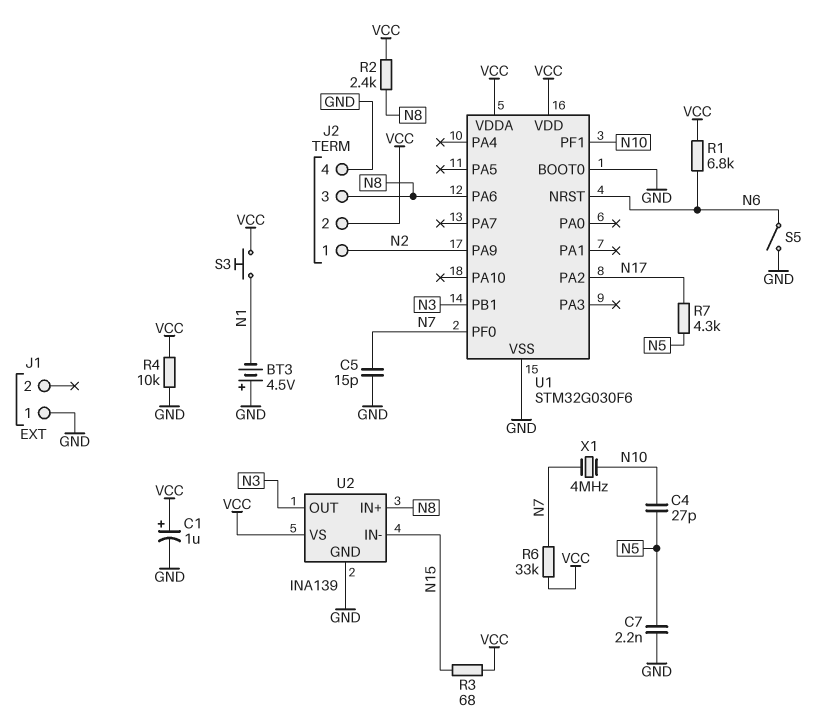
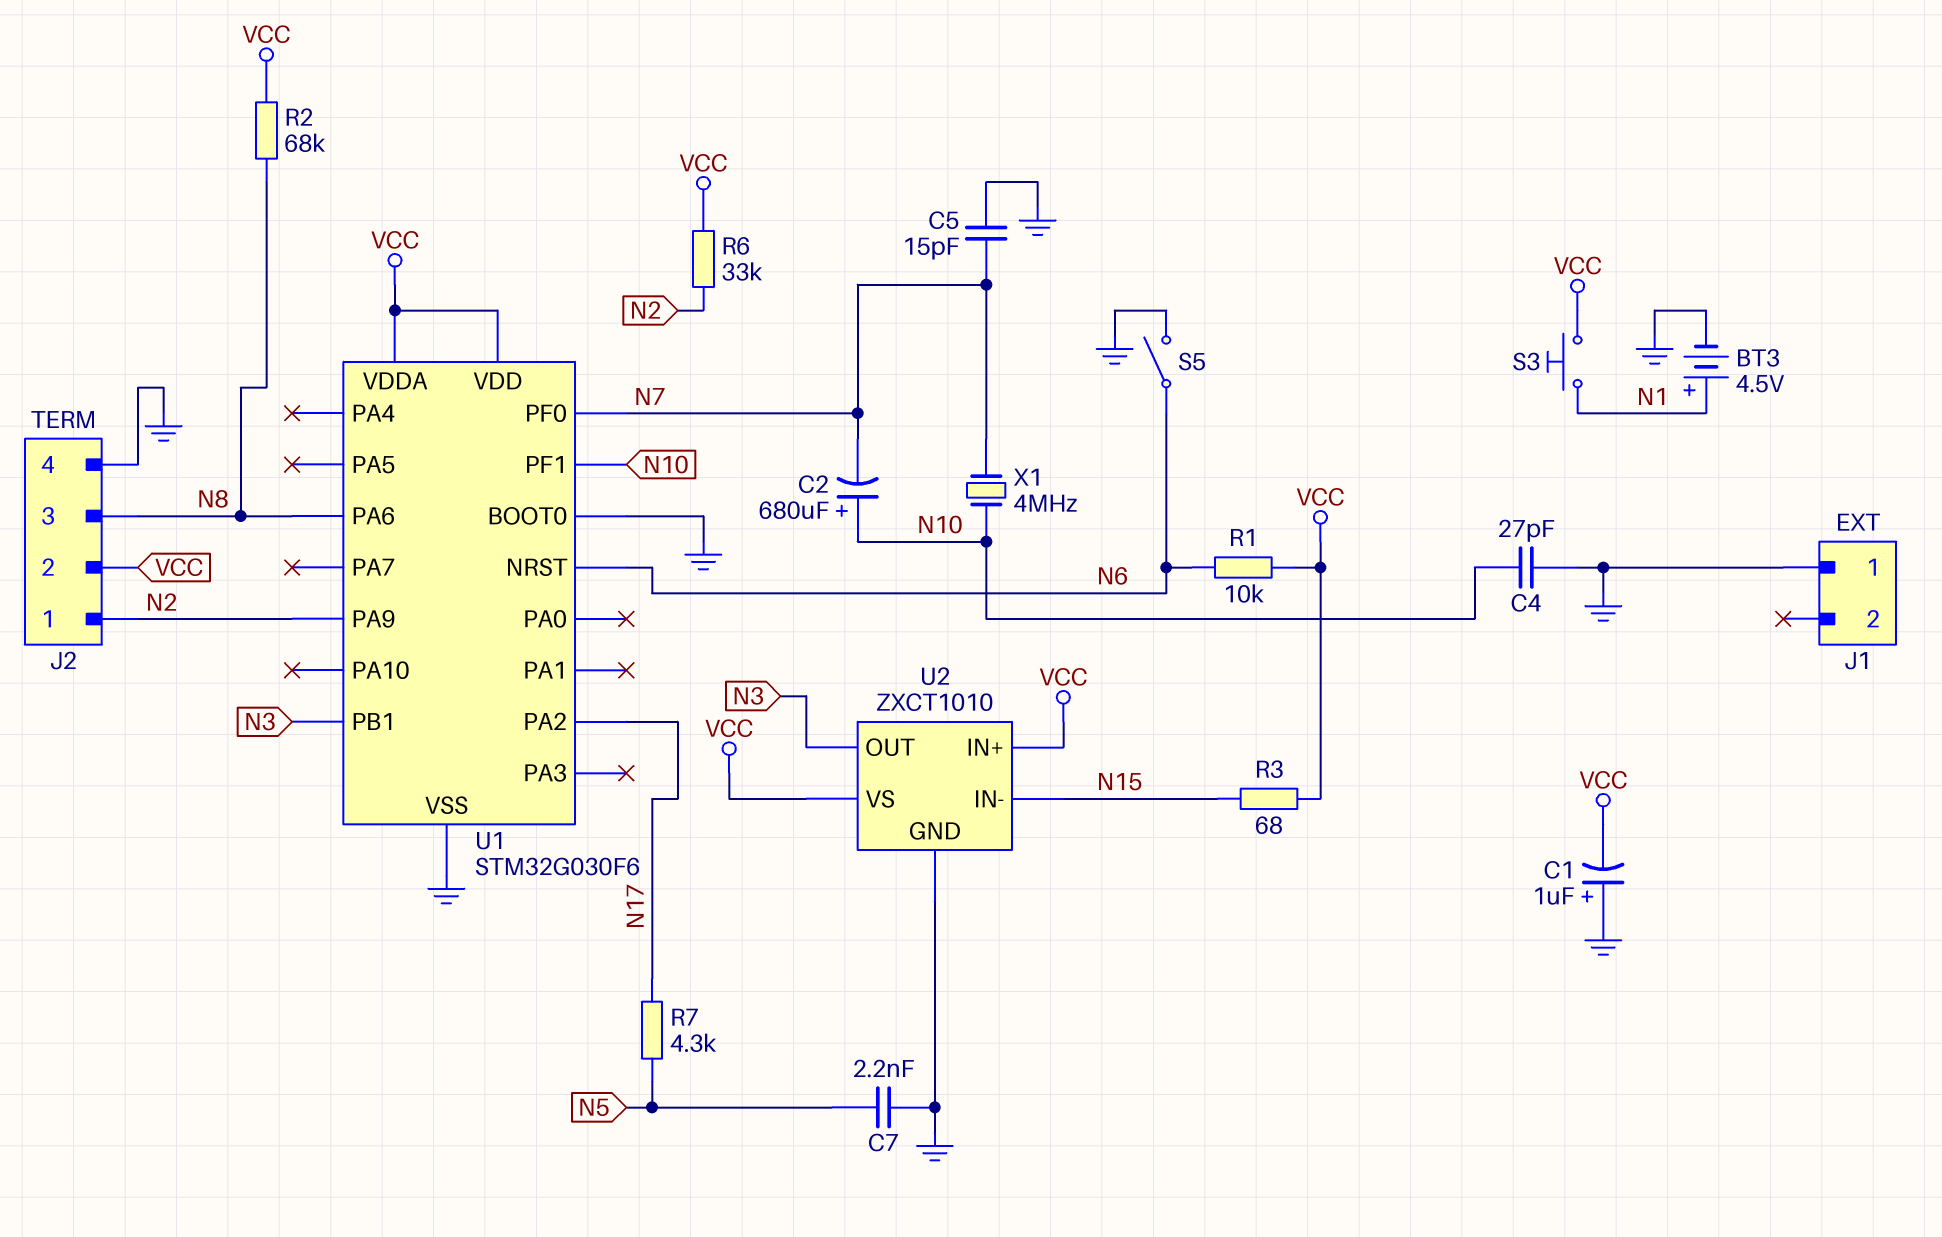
BT3: 4.5V (plus GND, minus N1) -> 4.5V (plus N1, minus GND)
C1: 1uF (plus VCC, minus GND) -> 1uF (plus GND, minus VCC)
C2: none -> 680uF (plus N10, minus N7)
C4: 27pF (N5, N10) -> 27pF (GND, N10)
R1: 6.8k (N6, VCC) -> 10k (N6, VCC)
R2: 2.4k (N8, VCC) -> 68k (N8, VCC)
R4: 10k (GND, VCC) -> none
R6: 33k (N7, VCC) -> 33k (N2, VCC)
U2: INA139 -> ZXCT1010
U2 pin IN+: N8 -> VCC

